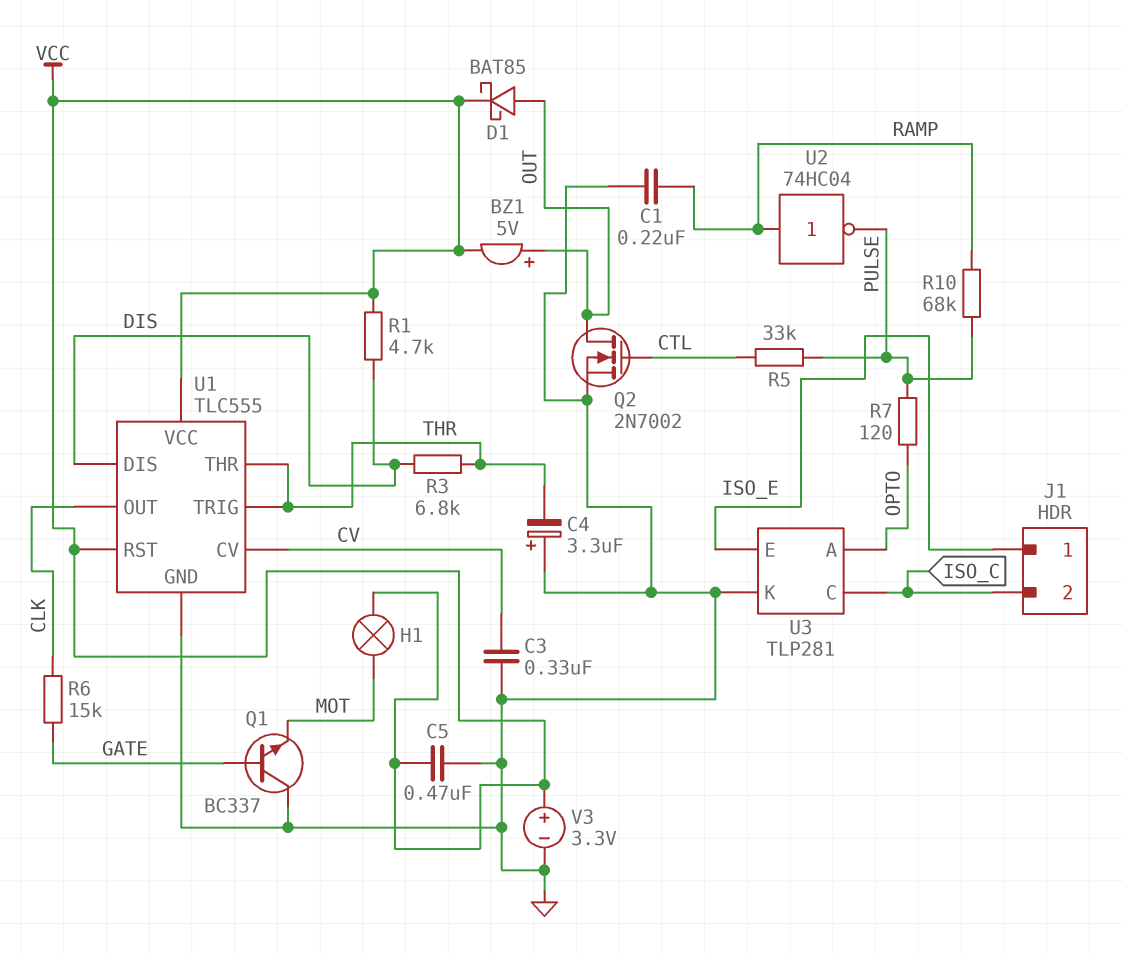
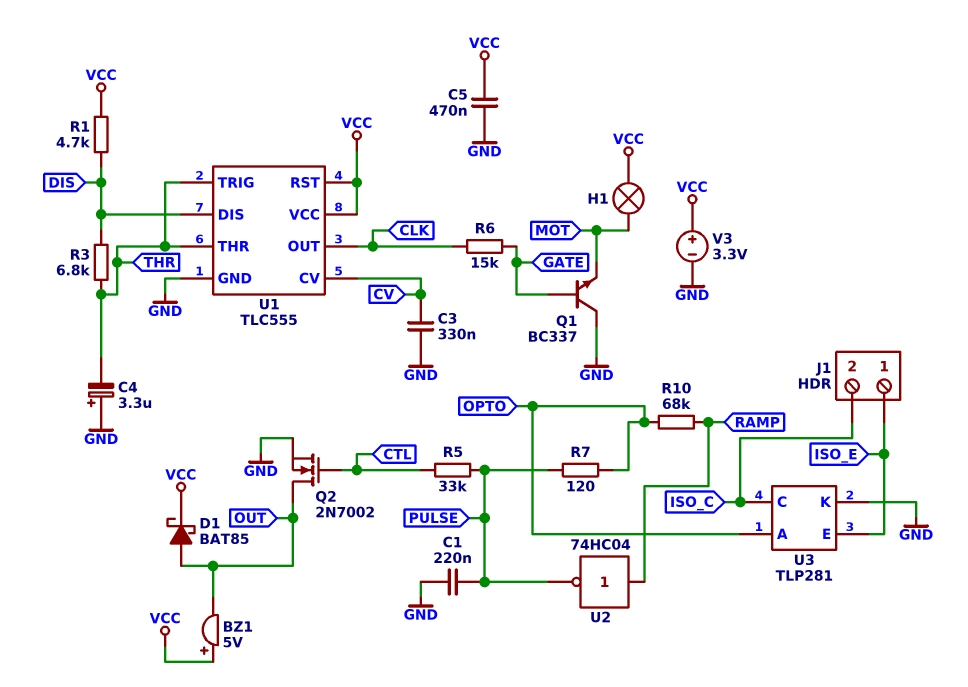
BZ1: buzzer 5V (plus OUT, minus VCC) -> buzzer 5V (plus VCC, minus OUT)
C1: 220nF (GND, RAMP) -> 220nF (GND, PULSE)
R10: 68k (PULSE, RAMP) -> 68k (OPTO, RAMP)

